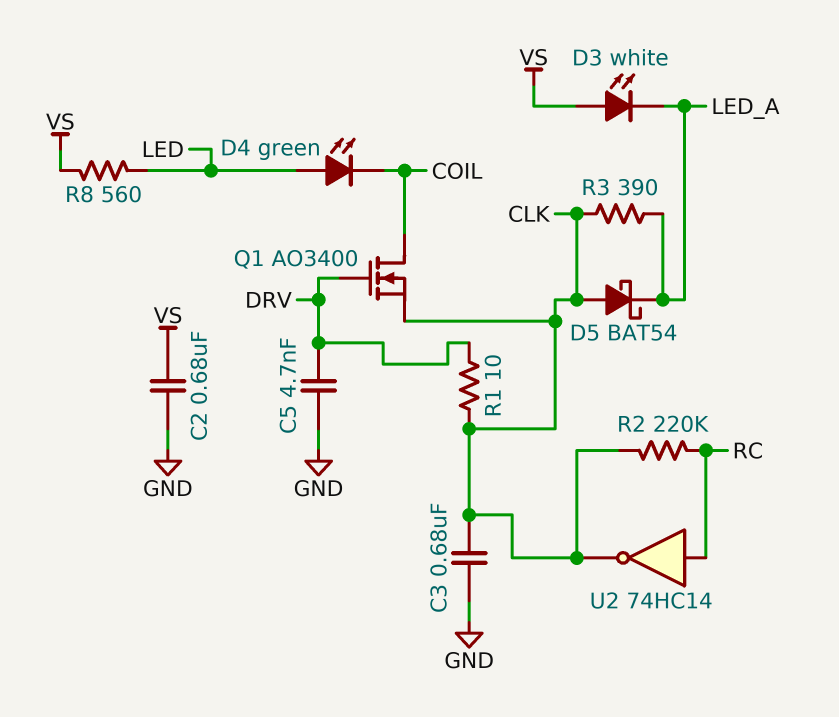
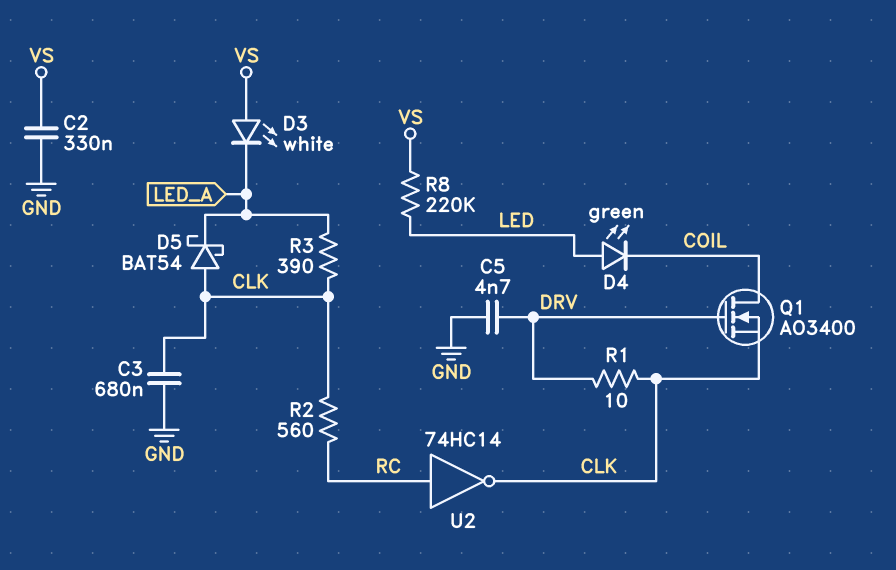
C2: 680nF (GND, VS) -> 330nF (GND, VS)
R2: 220k (CLK, RC) -> 560 (CLK, RC)
R8: 560 (LED, VS) -> 220k (LED, VS)

